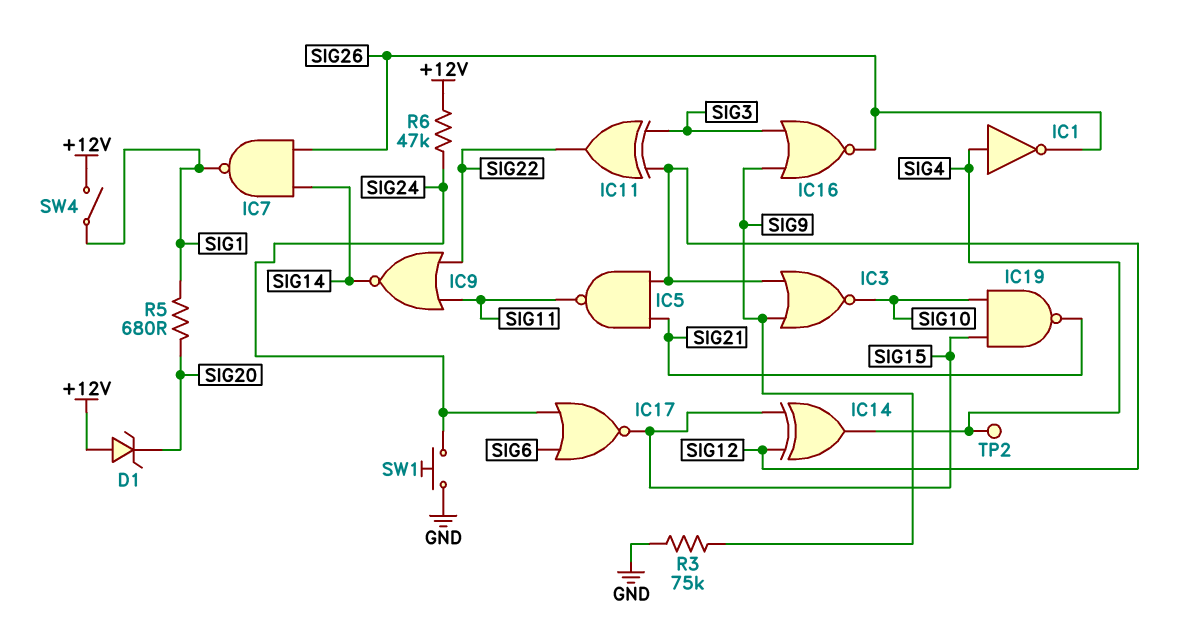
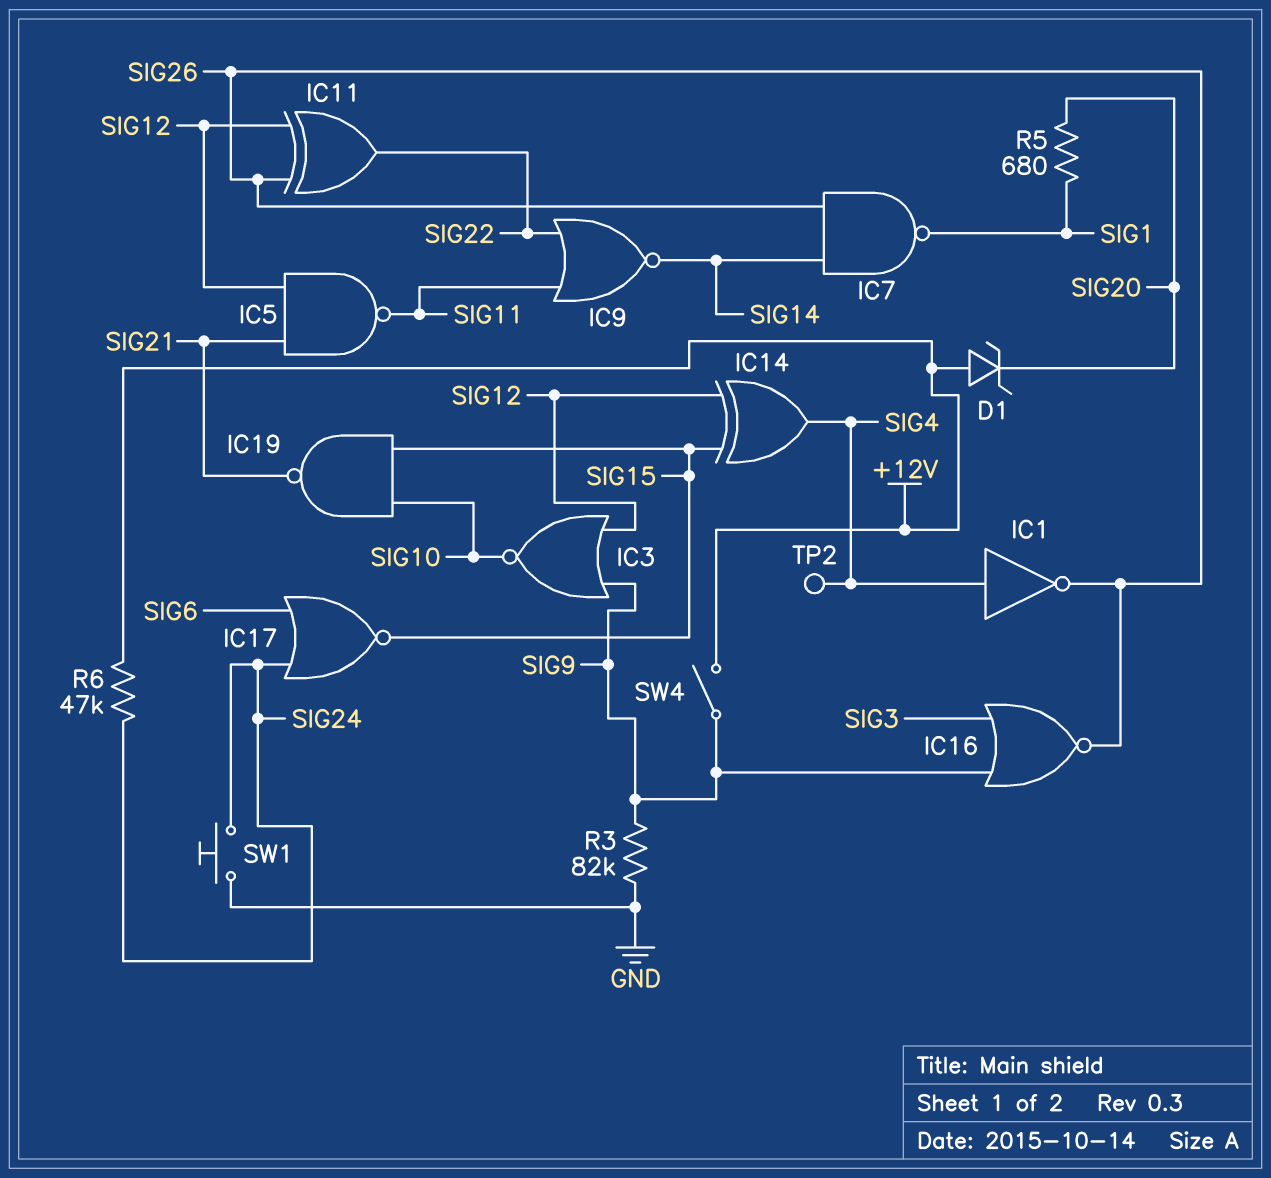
IC11: XOR (in SIG3, in SIG12, out SIG22) -> XOR (in SIG12, in SIG26, out SIG22)
R3: 75k (GND, SIG9) -> 82k (GND, SIG9)
SW4: switch (+12V, SIG1) -> switch (+12V, SIG9)

